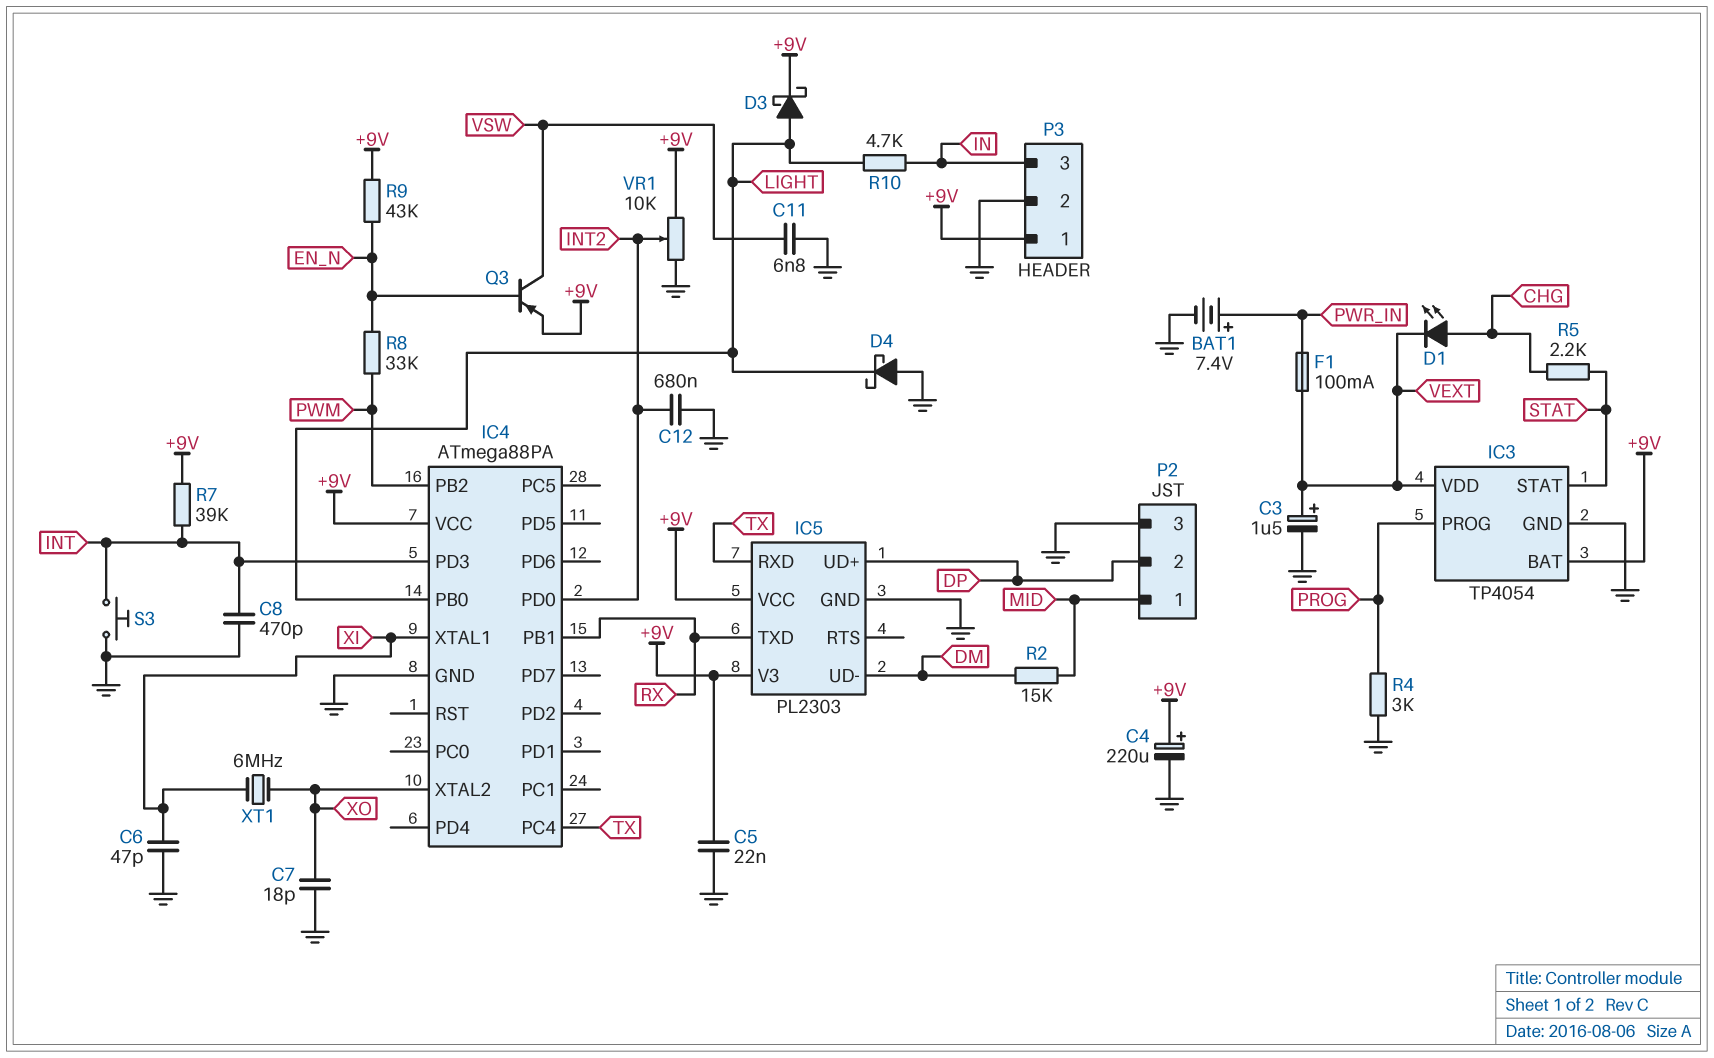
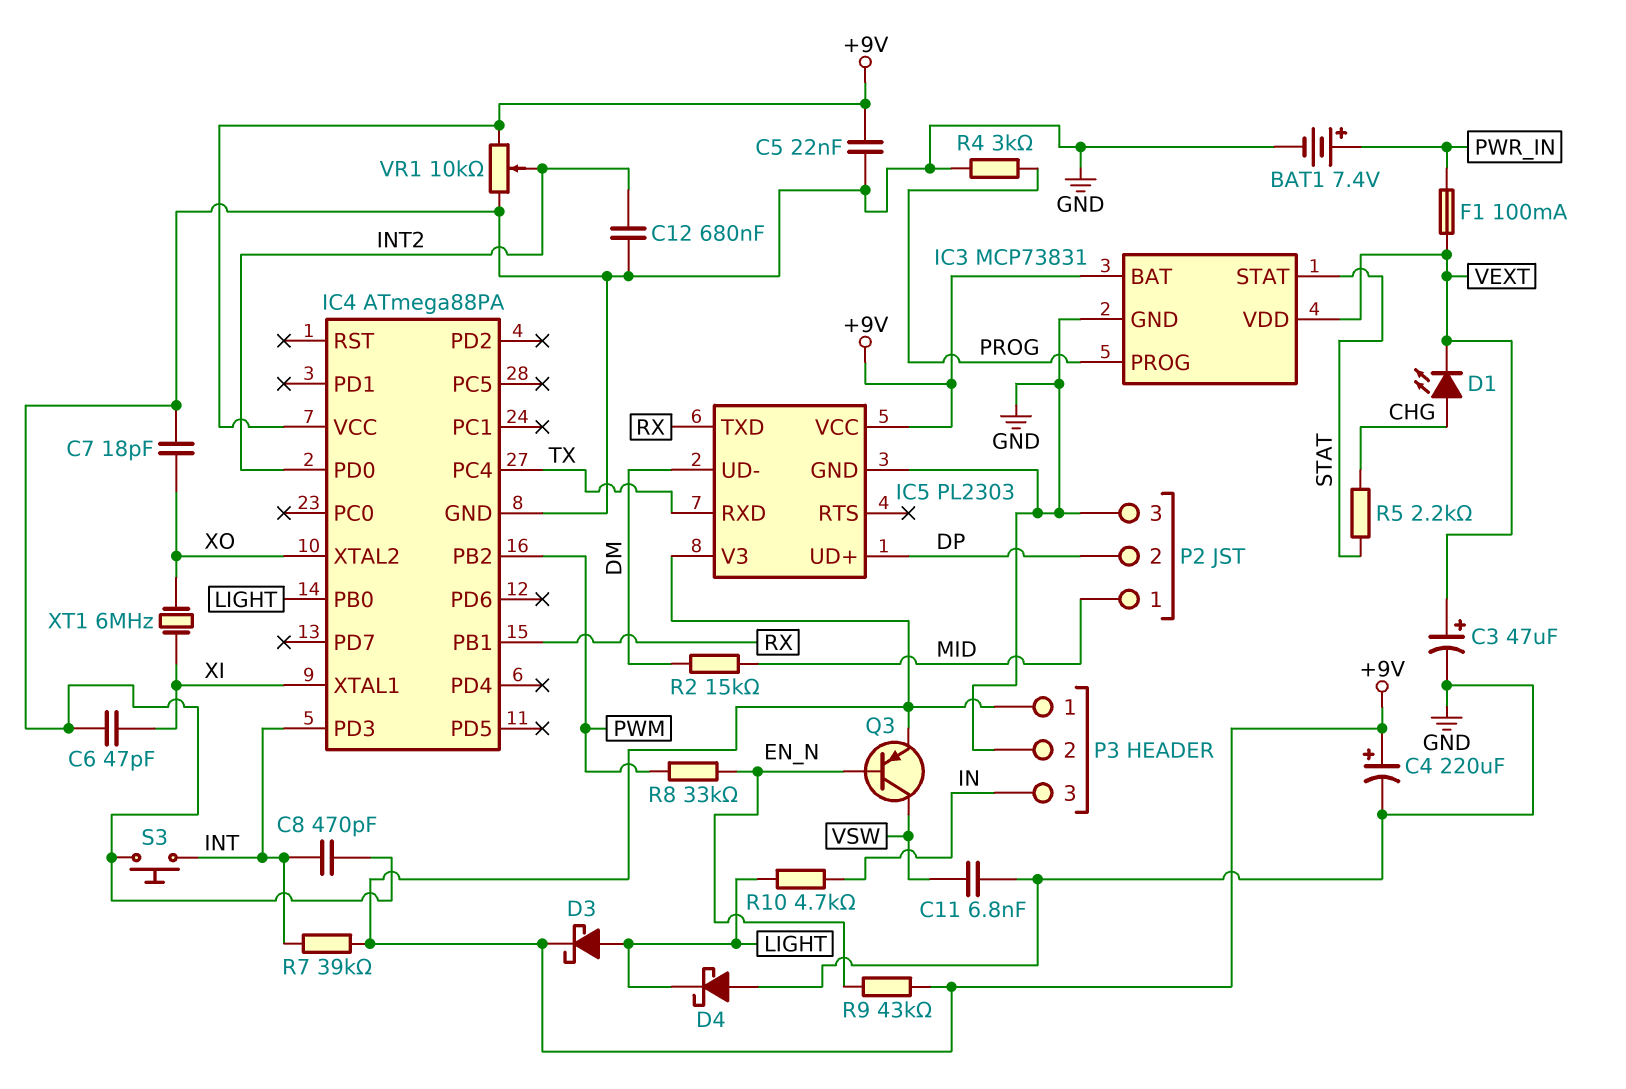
C3: 1.5uF (plus VEXT, minus GND) -> 47uF (plus VEXT, minus GND)
IC3: TP4054 -> MCP73831

